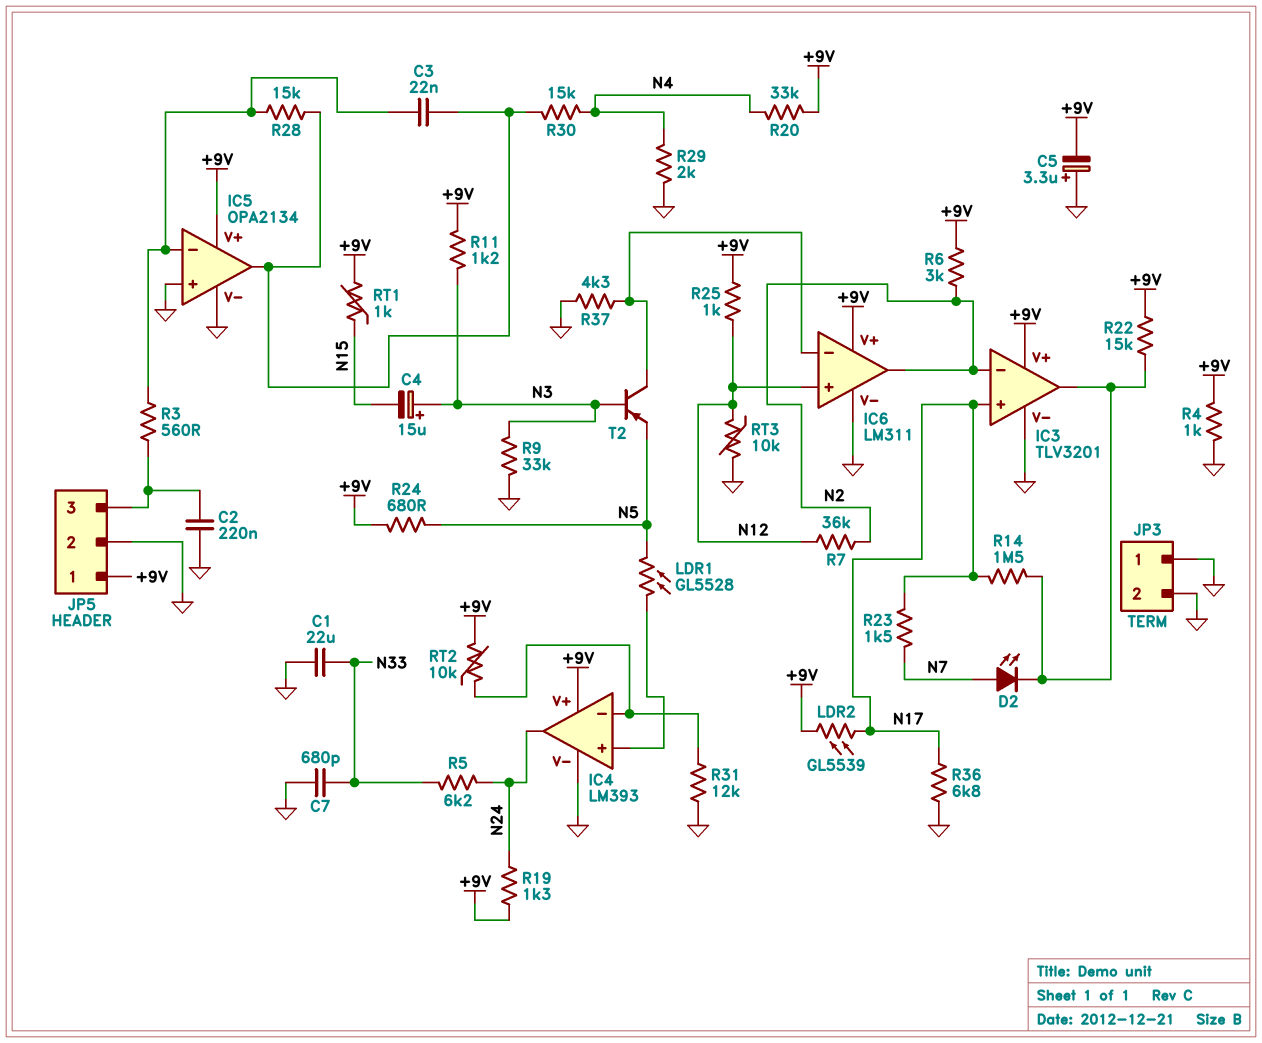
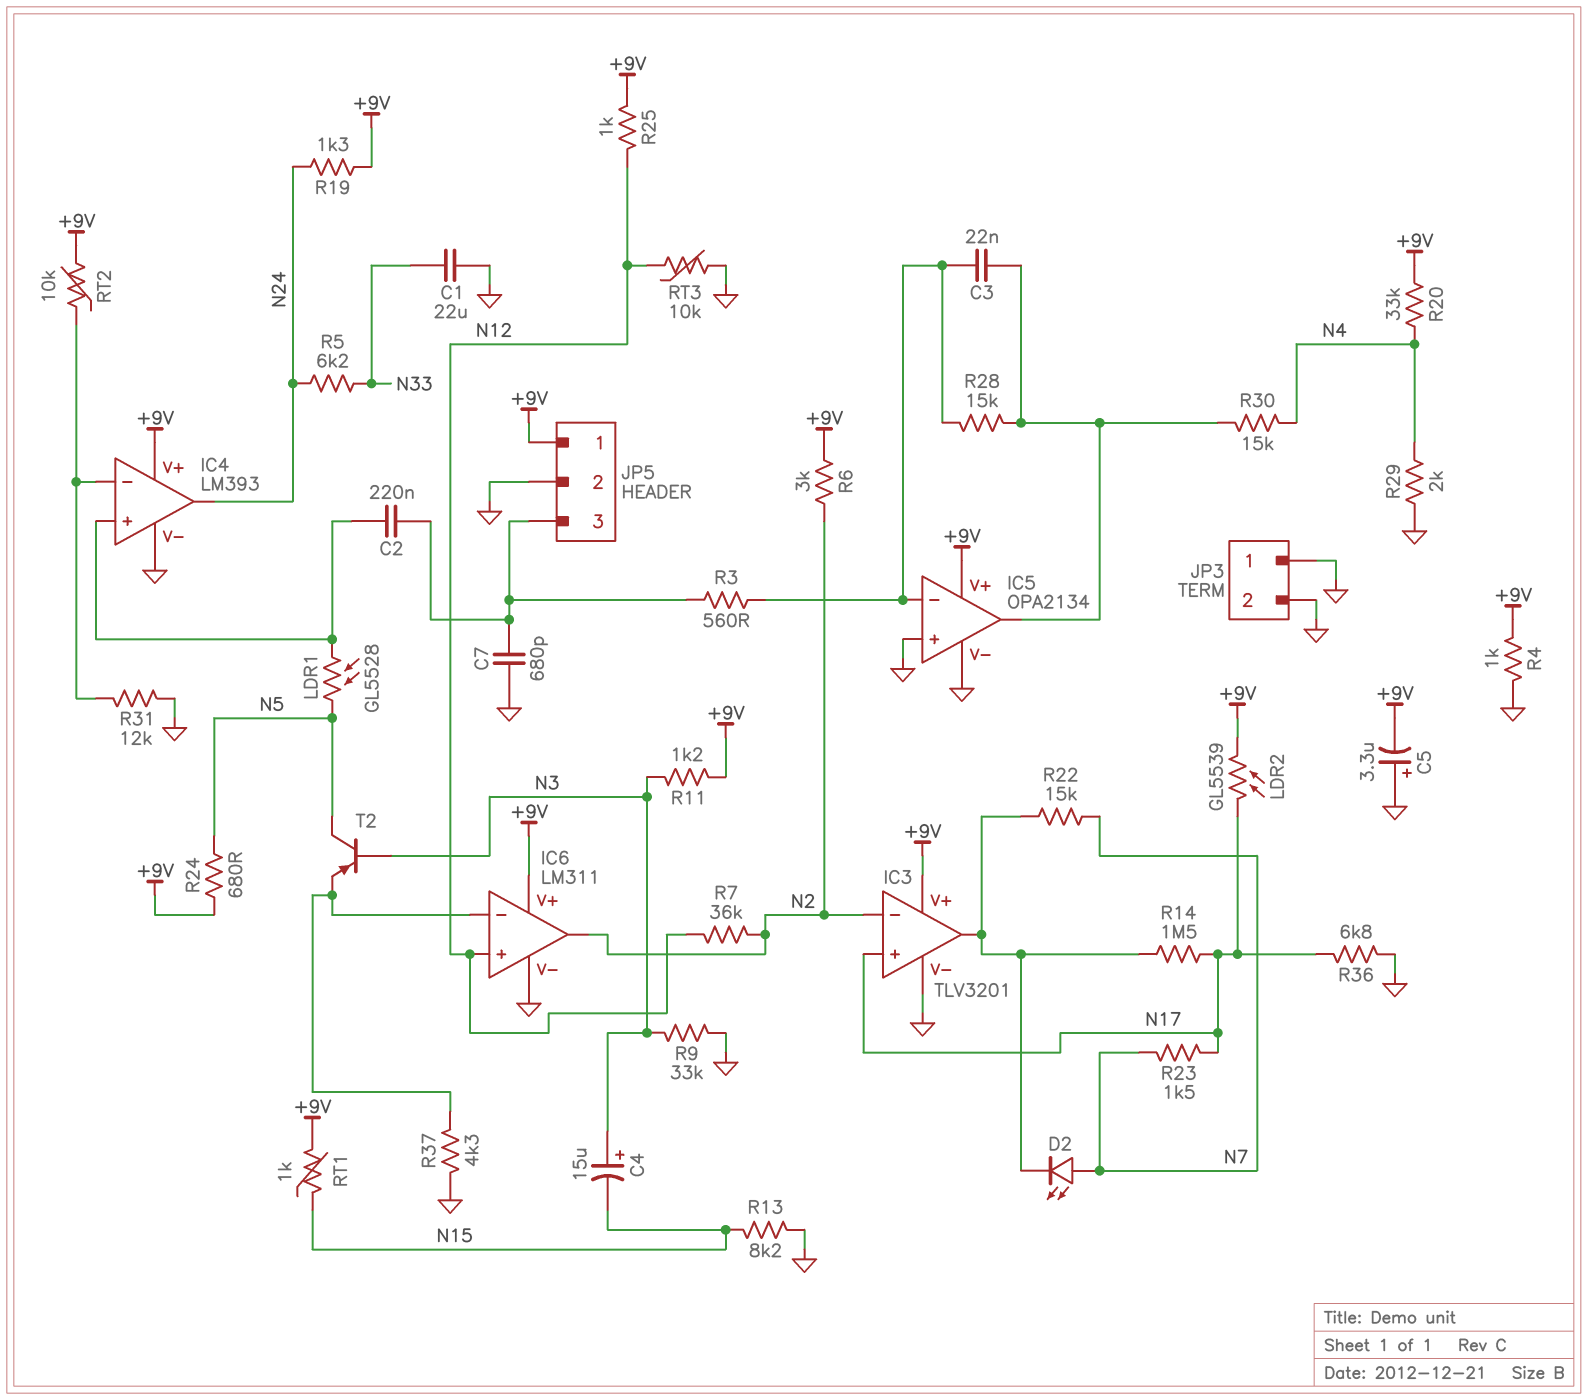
C2: 220nF (GND, JP5/3) -> 220nF (IC4/in+, JP5/3)
C7: 680pF (GND, N33) -> 680pF (GND, JP5/3)
R13: none -> 8.2k (GND, N15)
R22: 15k (+9V, IC3/out) -> 15k (IC3/out, N7)
T2: PNP (B N3, C IC6/in-, E N5) -> PNP (B N3, C N5, E IC6/in-)

